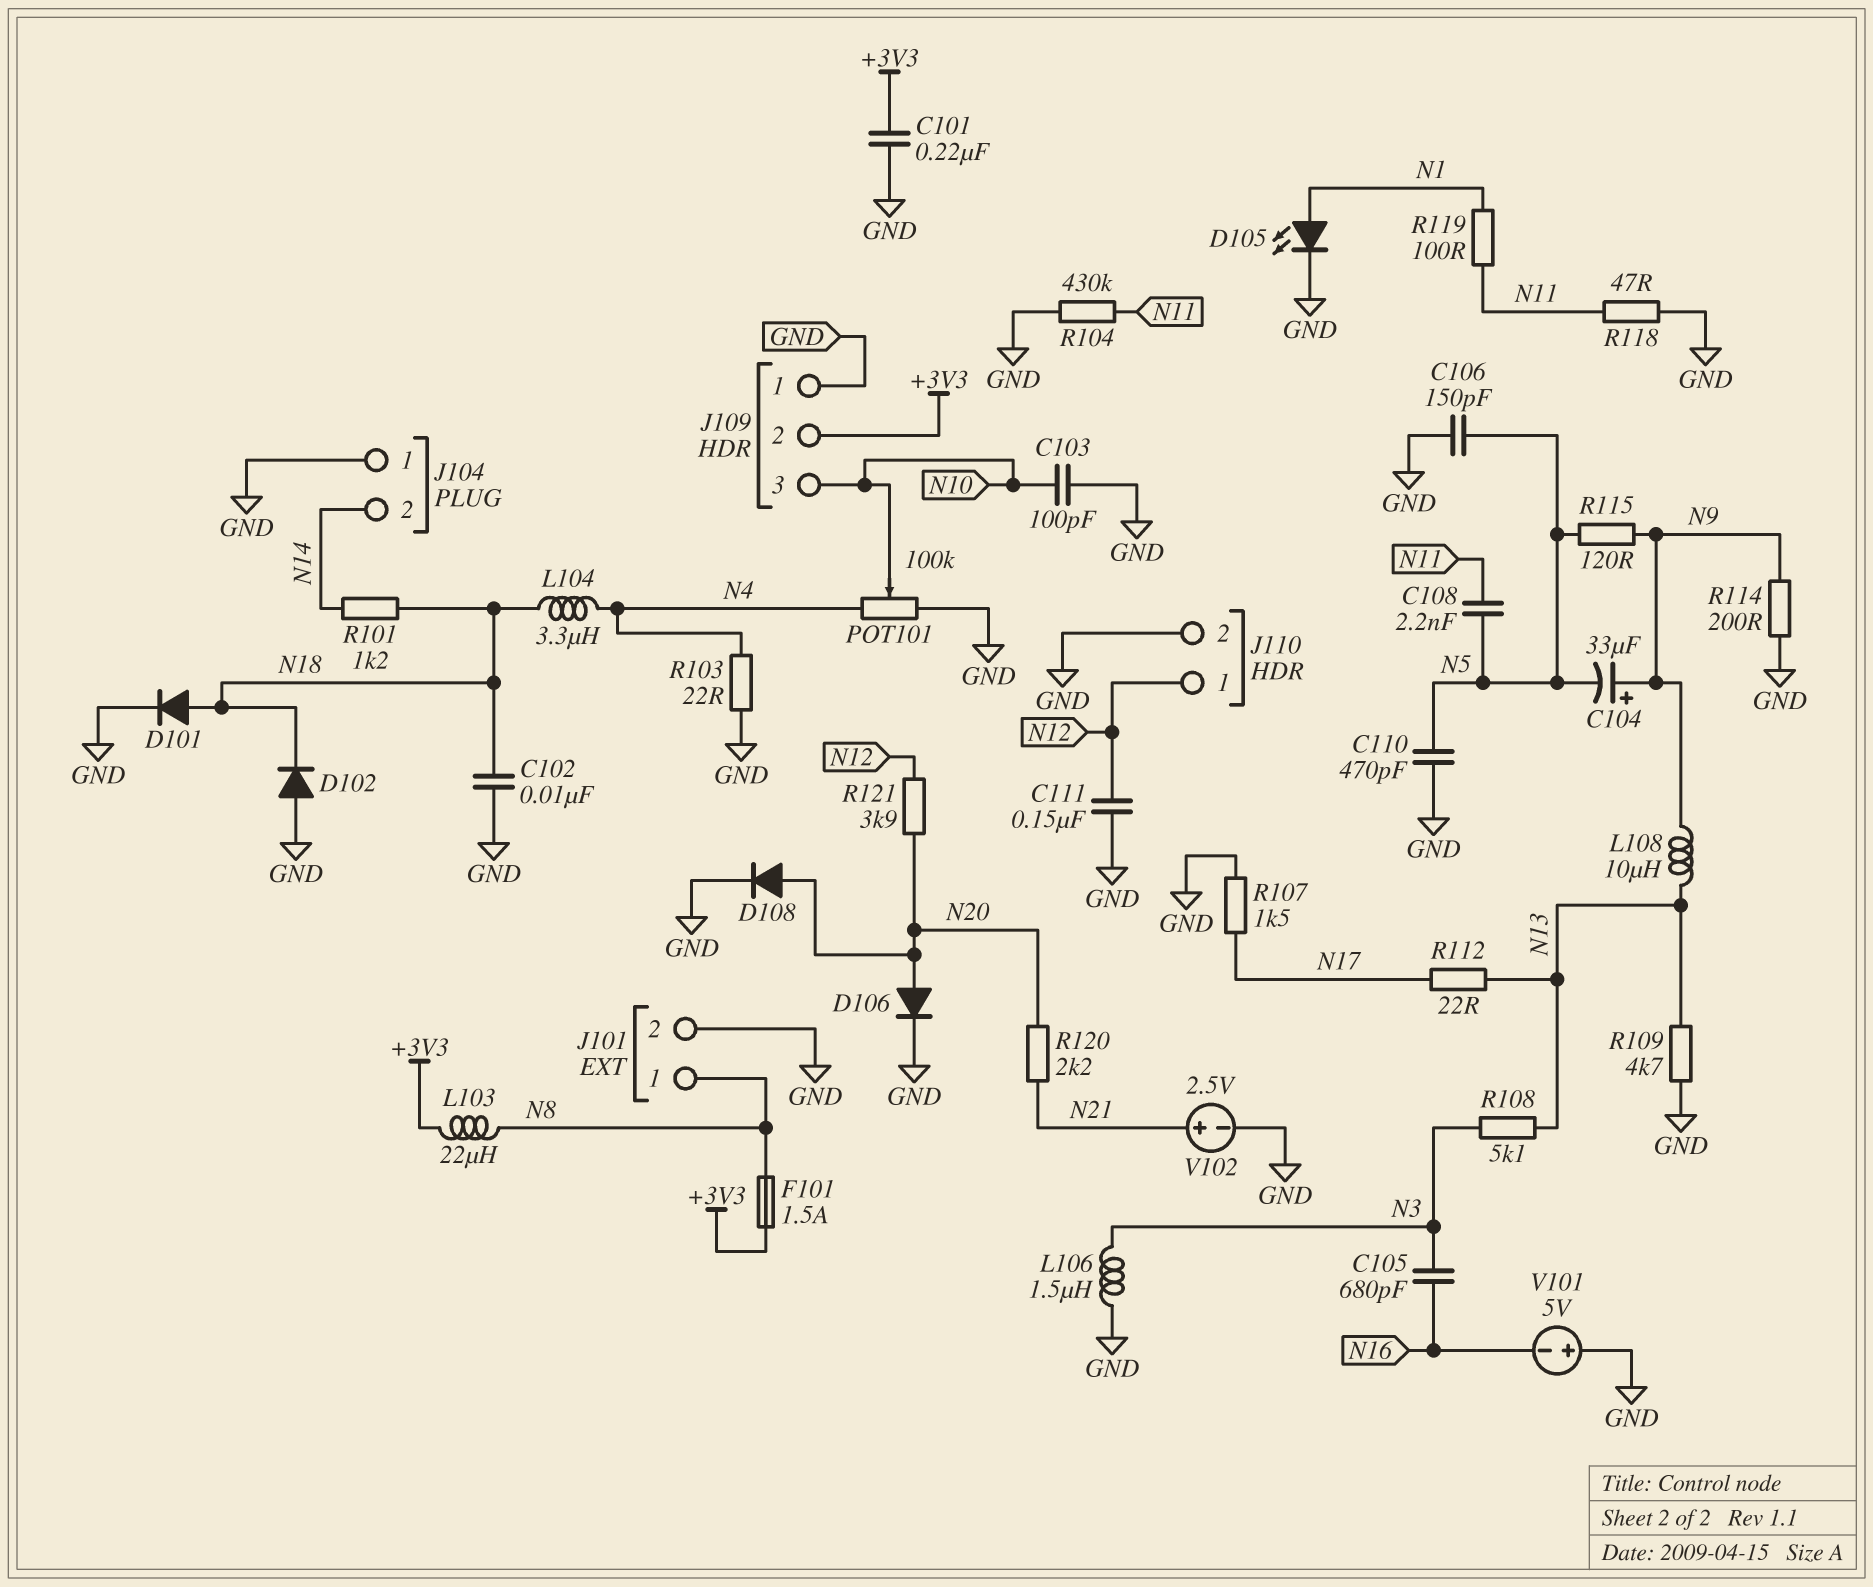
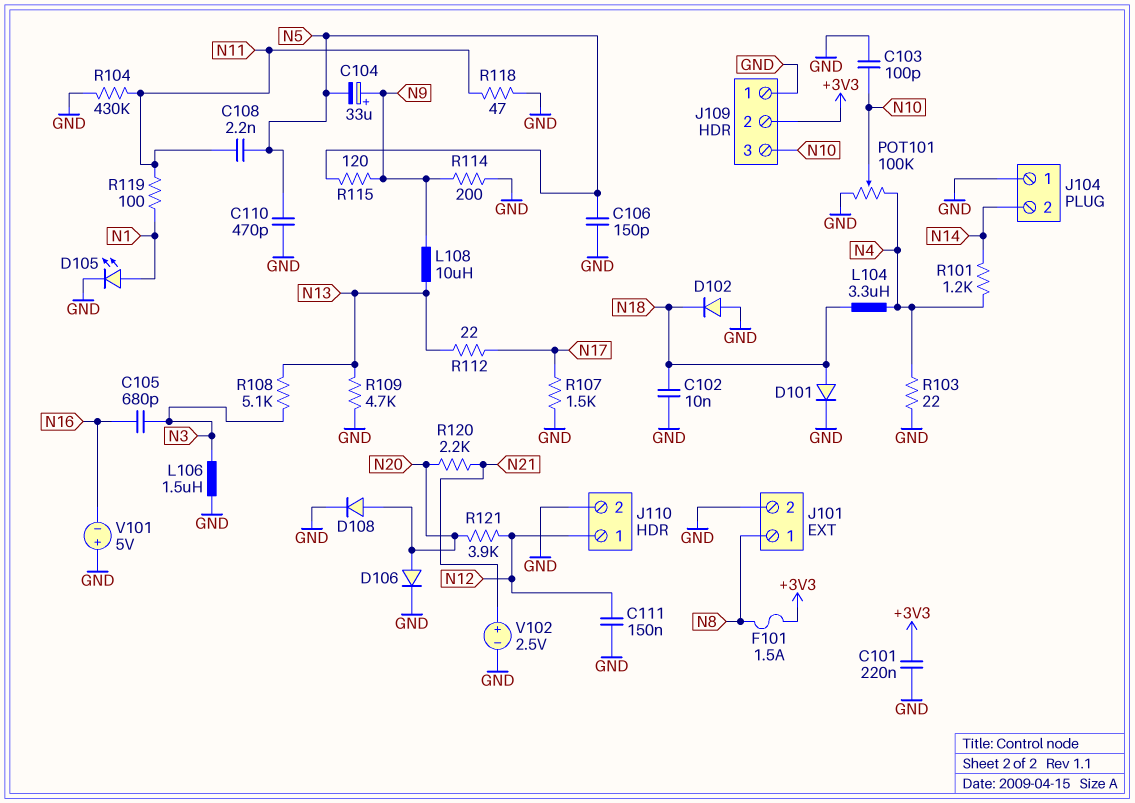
L103: 22uH (+3V3, N8) -> none
R101: 1.2k (N14, N18) -> 1.2k (N4, N14)

